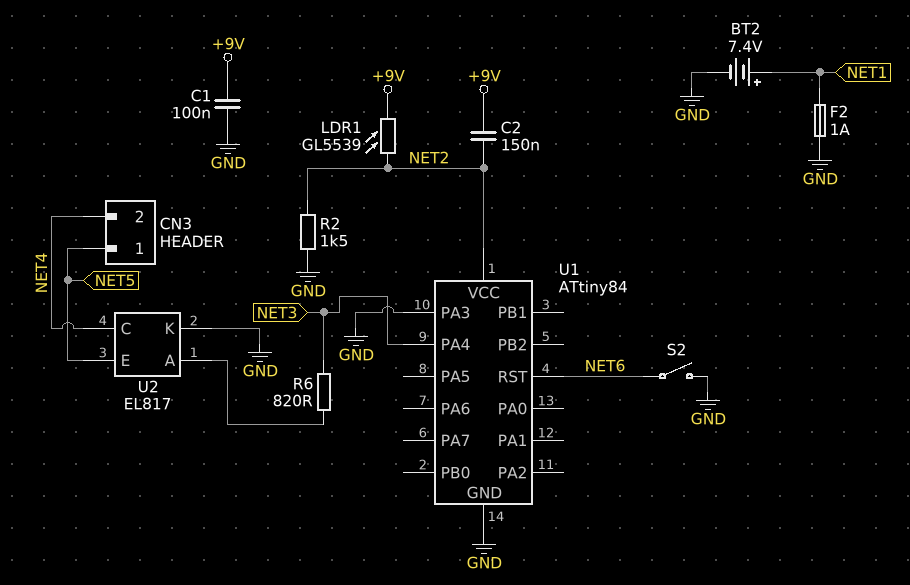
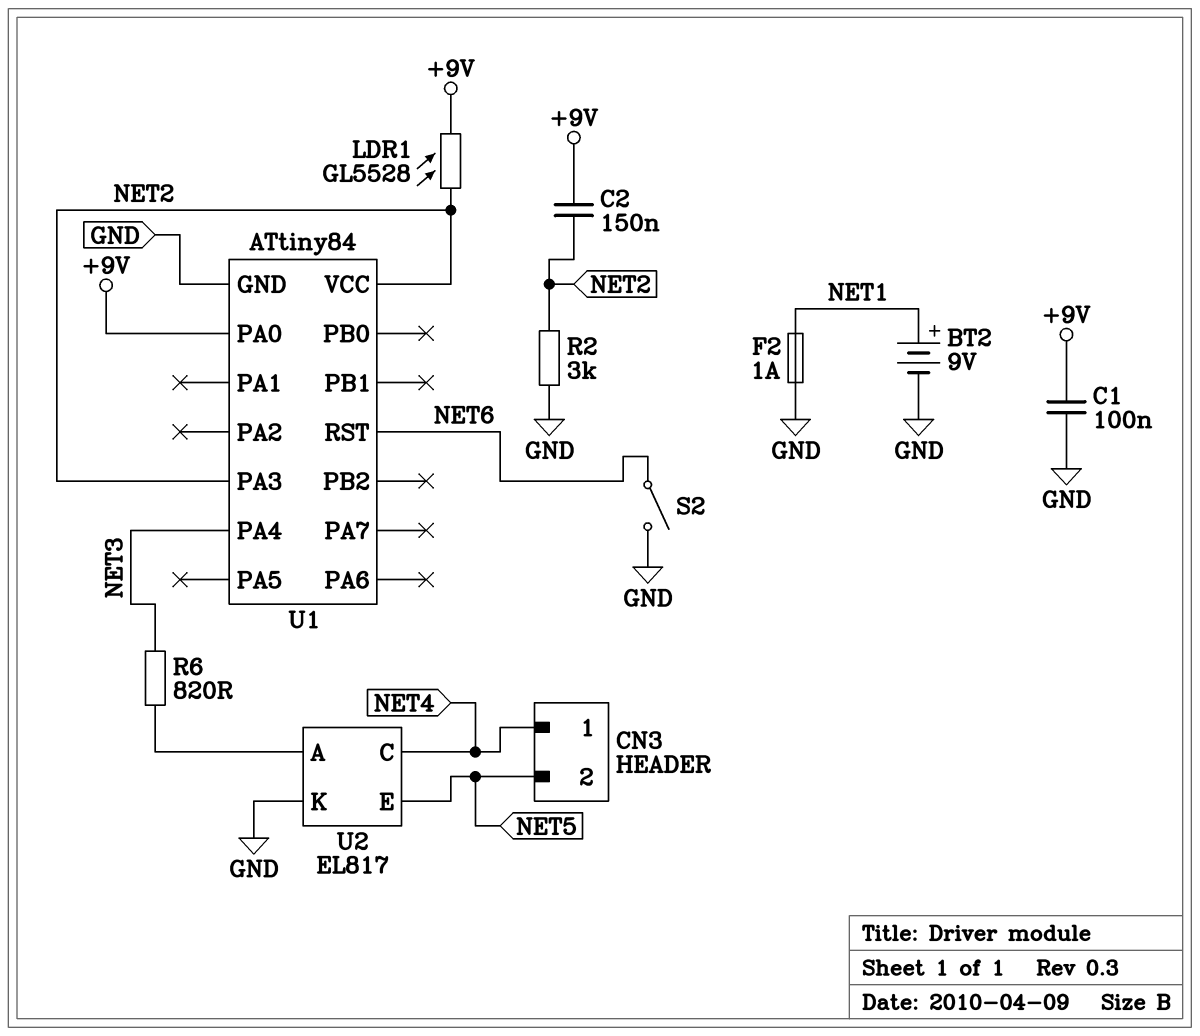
BT2: 7.4V (plus NET1, minus GND) -> 9V (plus NET1, minus GND)
CN3 pin 1: NET5 -> NET4
CN3 pin 2: NET4 -> NET5
LDR1: GL5539 (+9V, NET2) -> GL5528 (+9V, NET2)
R2: 1.5k (GND, NET2) -> 3k (GND, NET2)
U1 pin PA0: none -> +9V
U1 pin PA3: GND -> NET2

